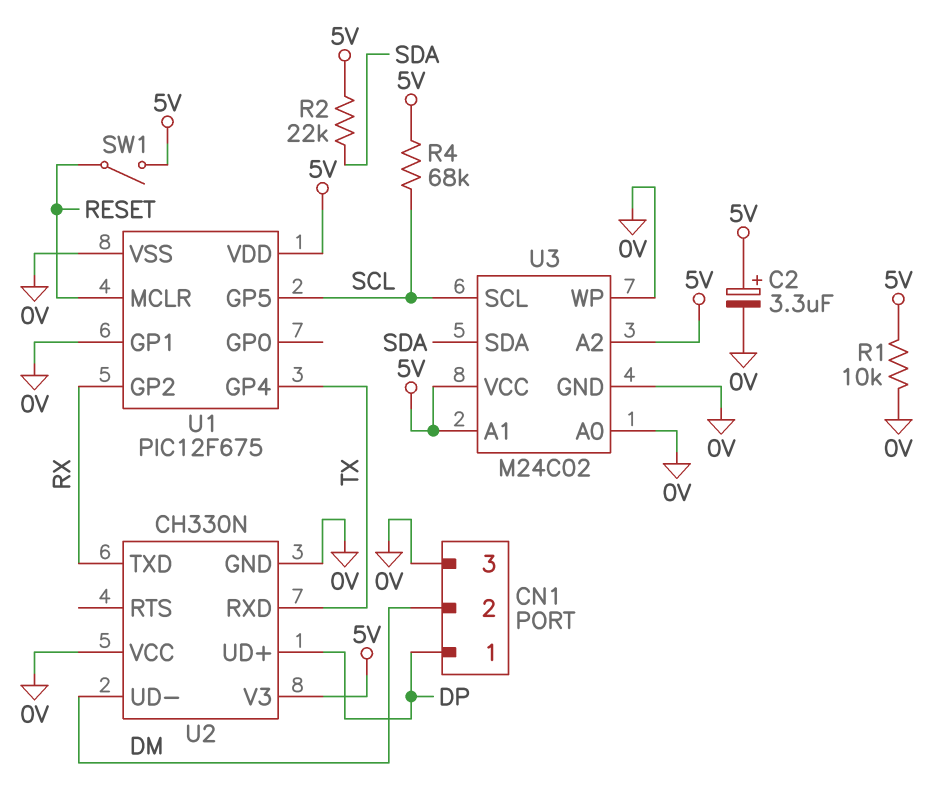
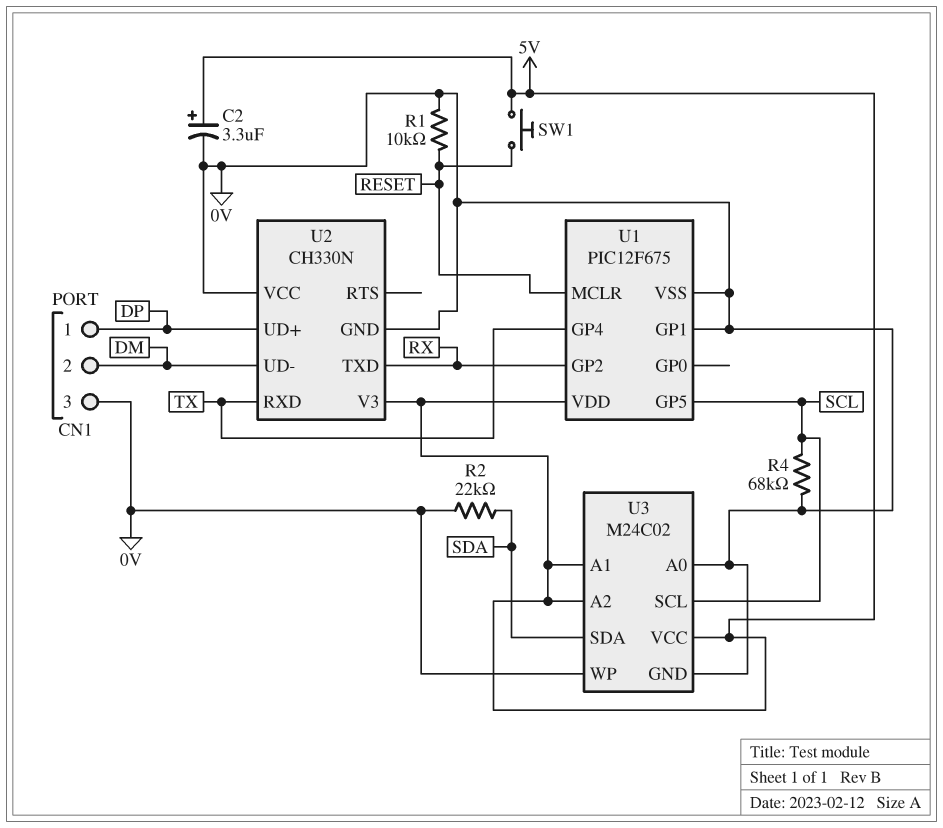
R1: 10k (0V, 5V) -> 10k (0V, RESET)
R2: 22k (5V, SDA) -> 22k (0V, SDA)
R4: 68k (5V, SCL) -> 68k (0V, SCL)
SW1: switch (5V, RESET) -> button (5V, RESET)

